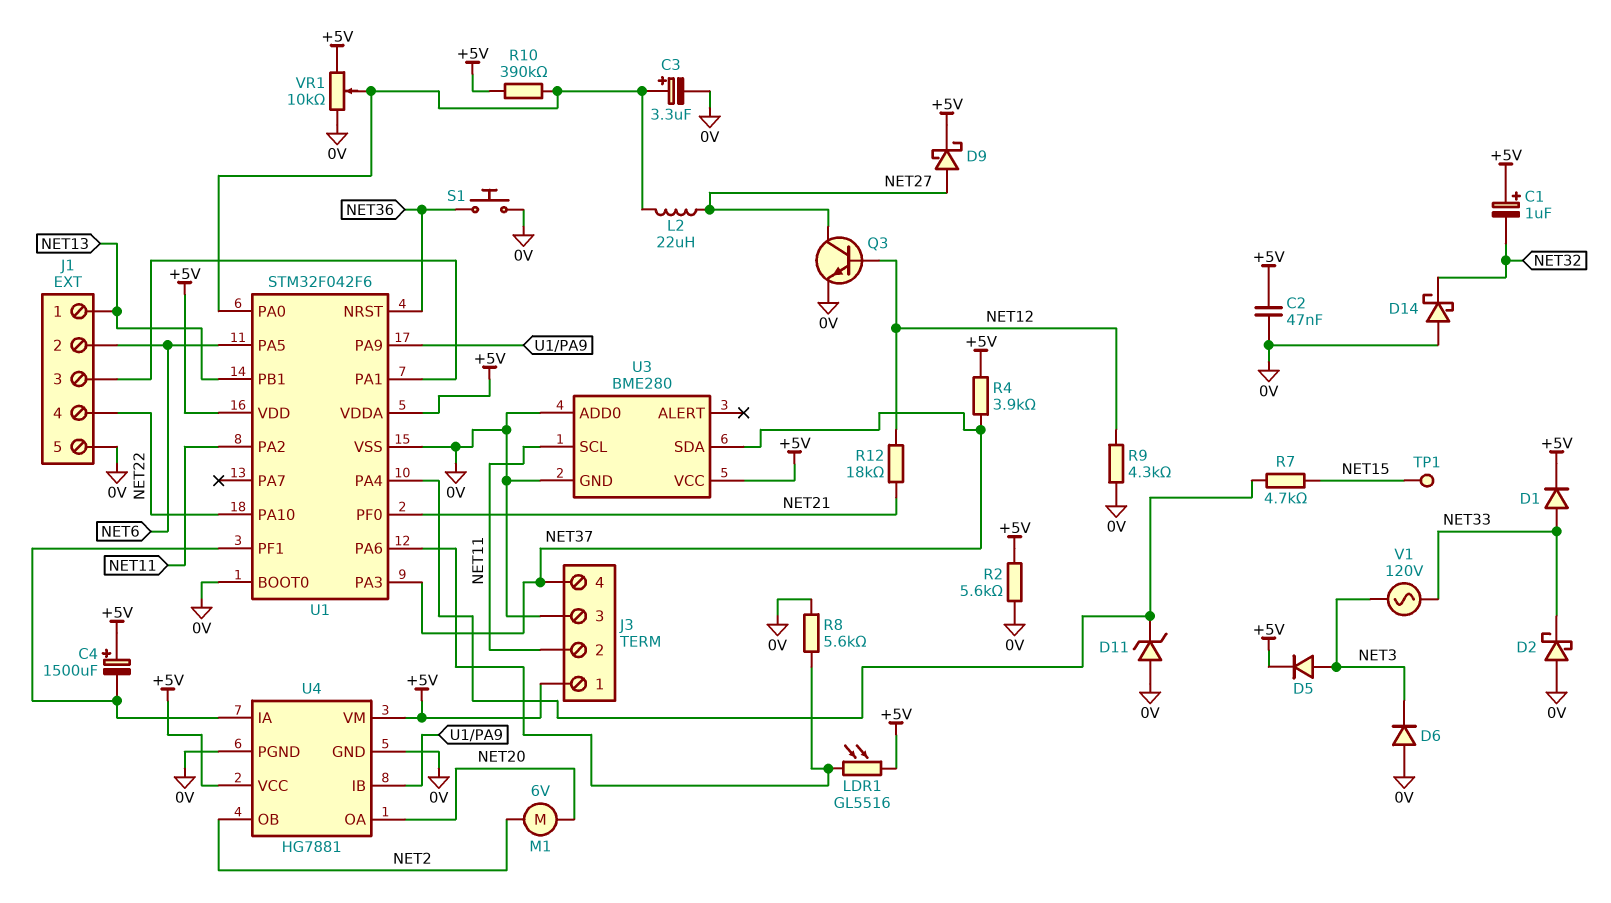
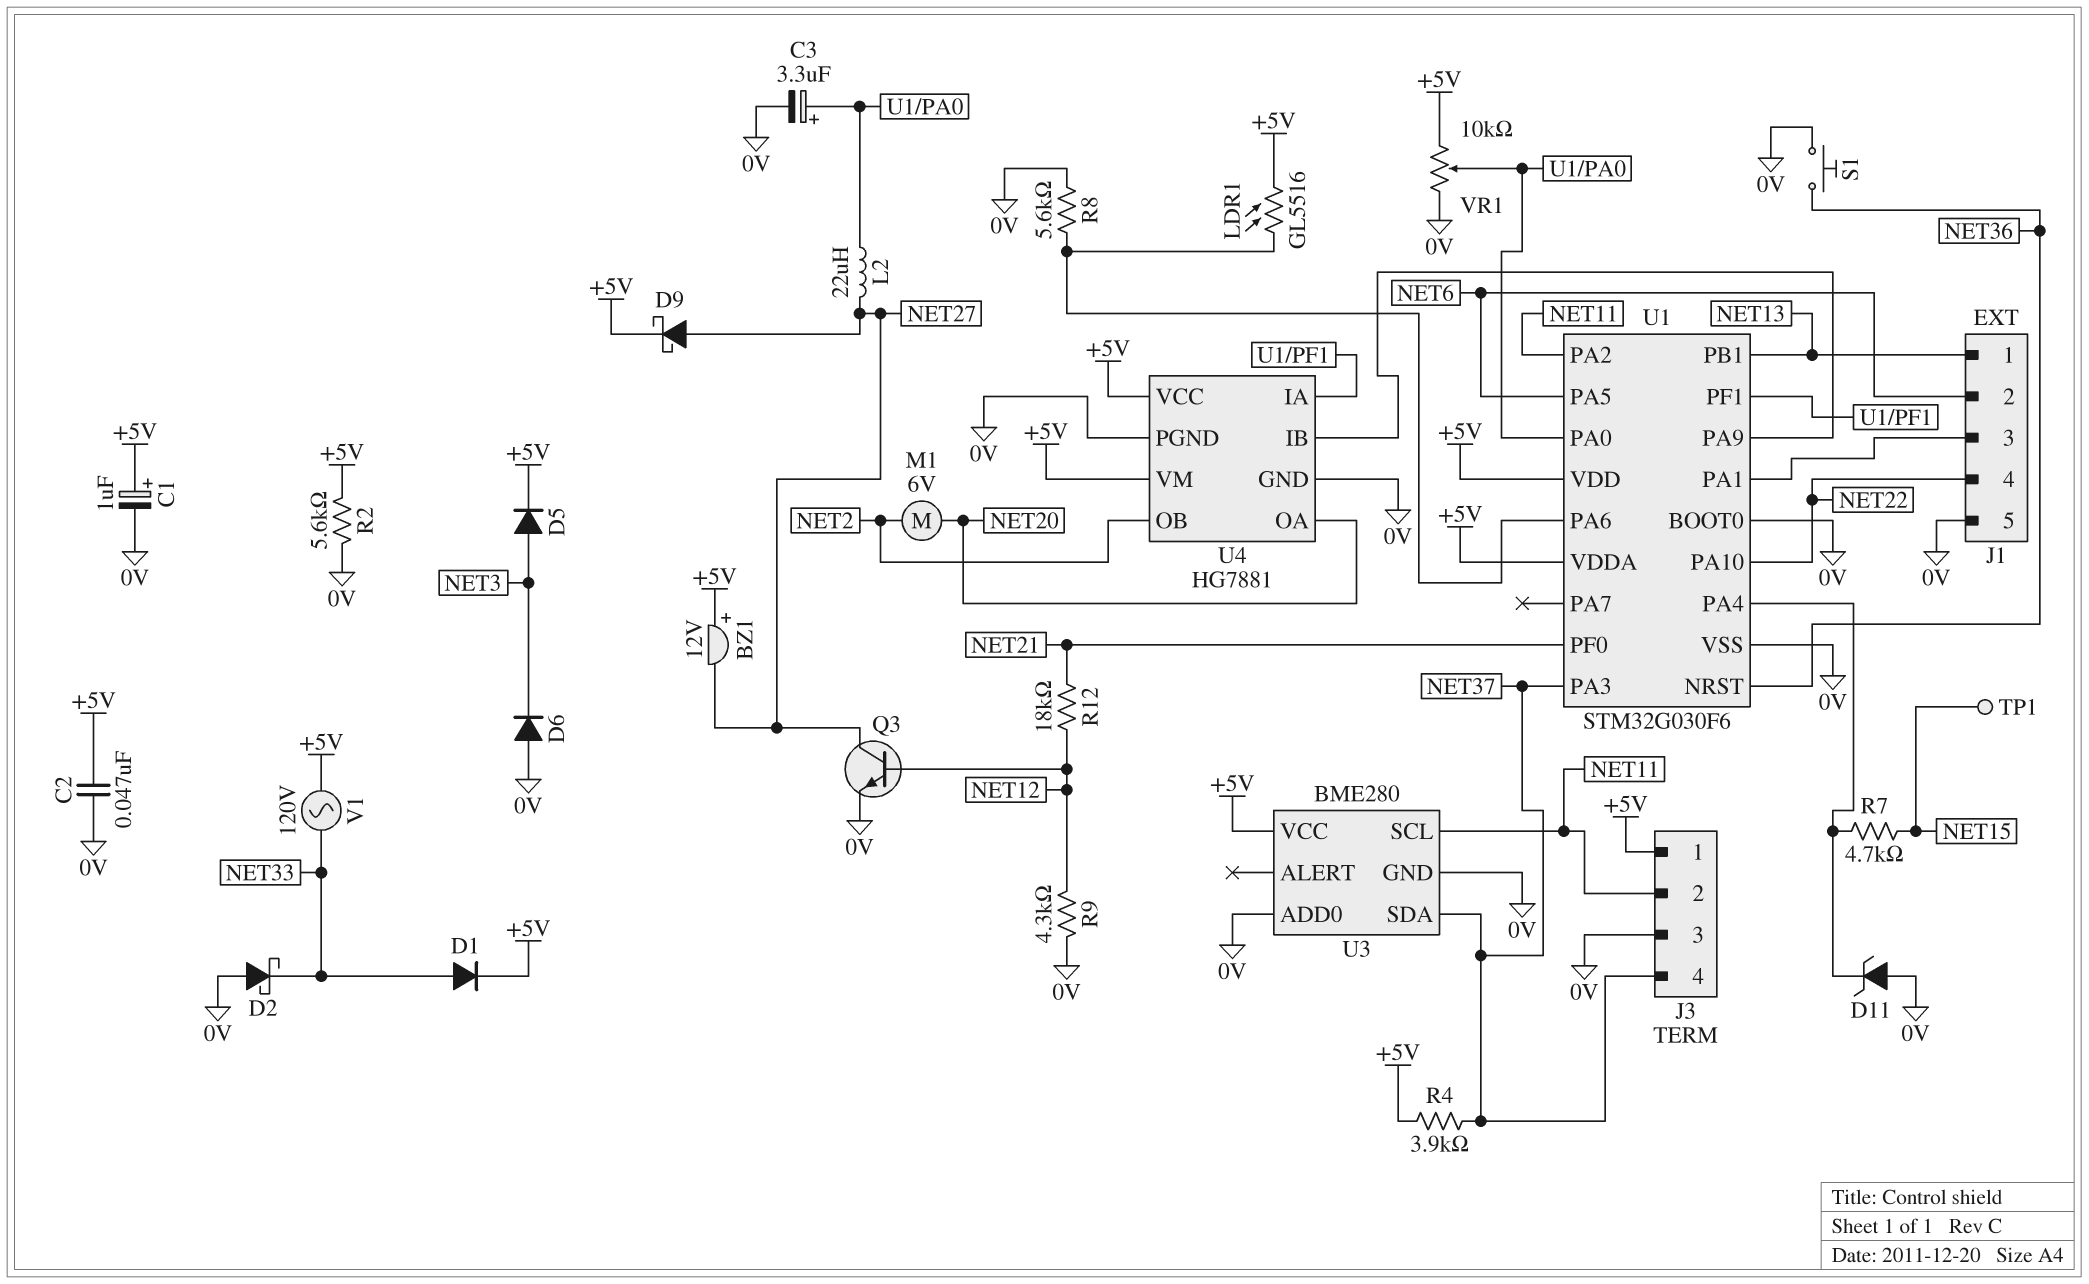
BZ1: none -> buzzer 12V (plus +5V, minus NET27)
C1: 1uF (plus +5V, minus NET32) -> 1uF (plus +5V, minus 0V)
C4: 1500uF (plus +5V, minus U1/PF1) -> none
D14: schottky (A 0V, K NET32) -> none
R10: 390k (+5V, U1/PA0) -> none
U1: STM32F042F6 -> STM32G030F6
V1: AC 120V (NET3, NET33) -> AC 120V (+5V, NET33)

